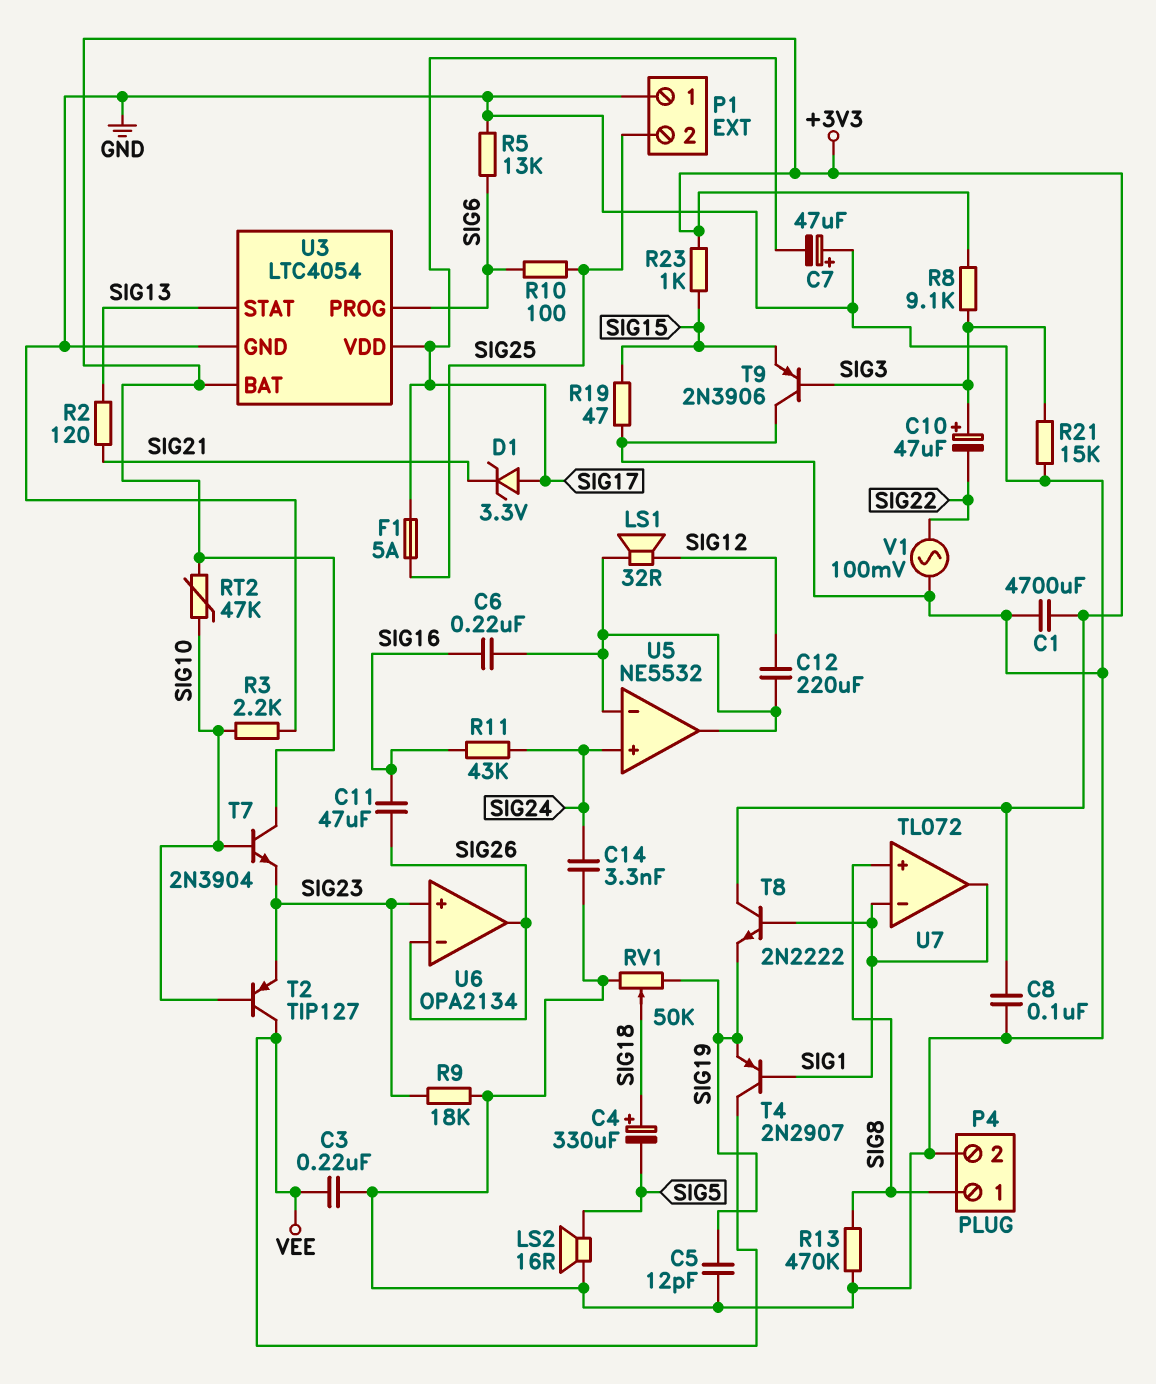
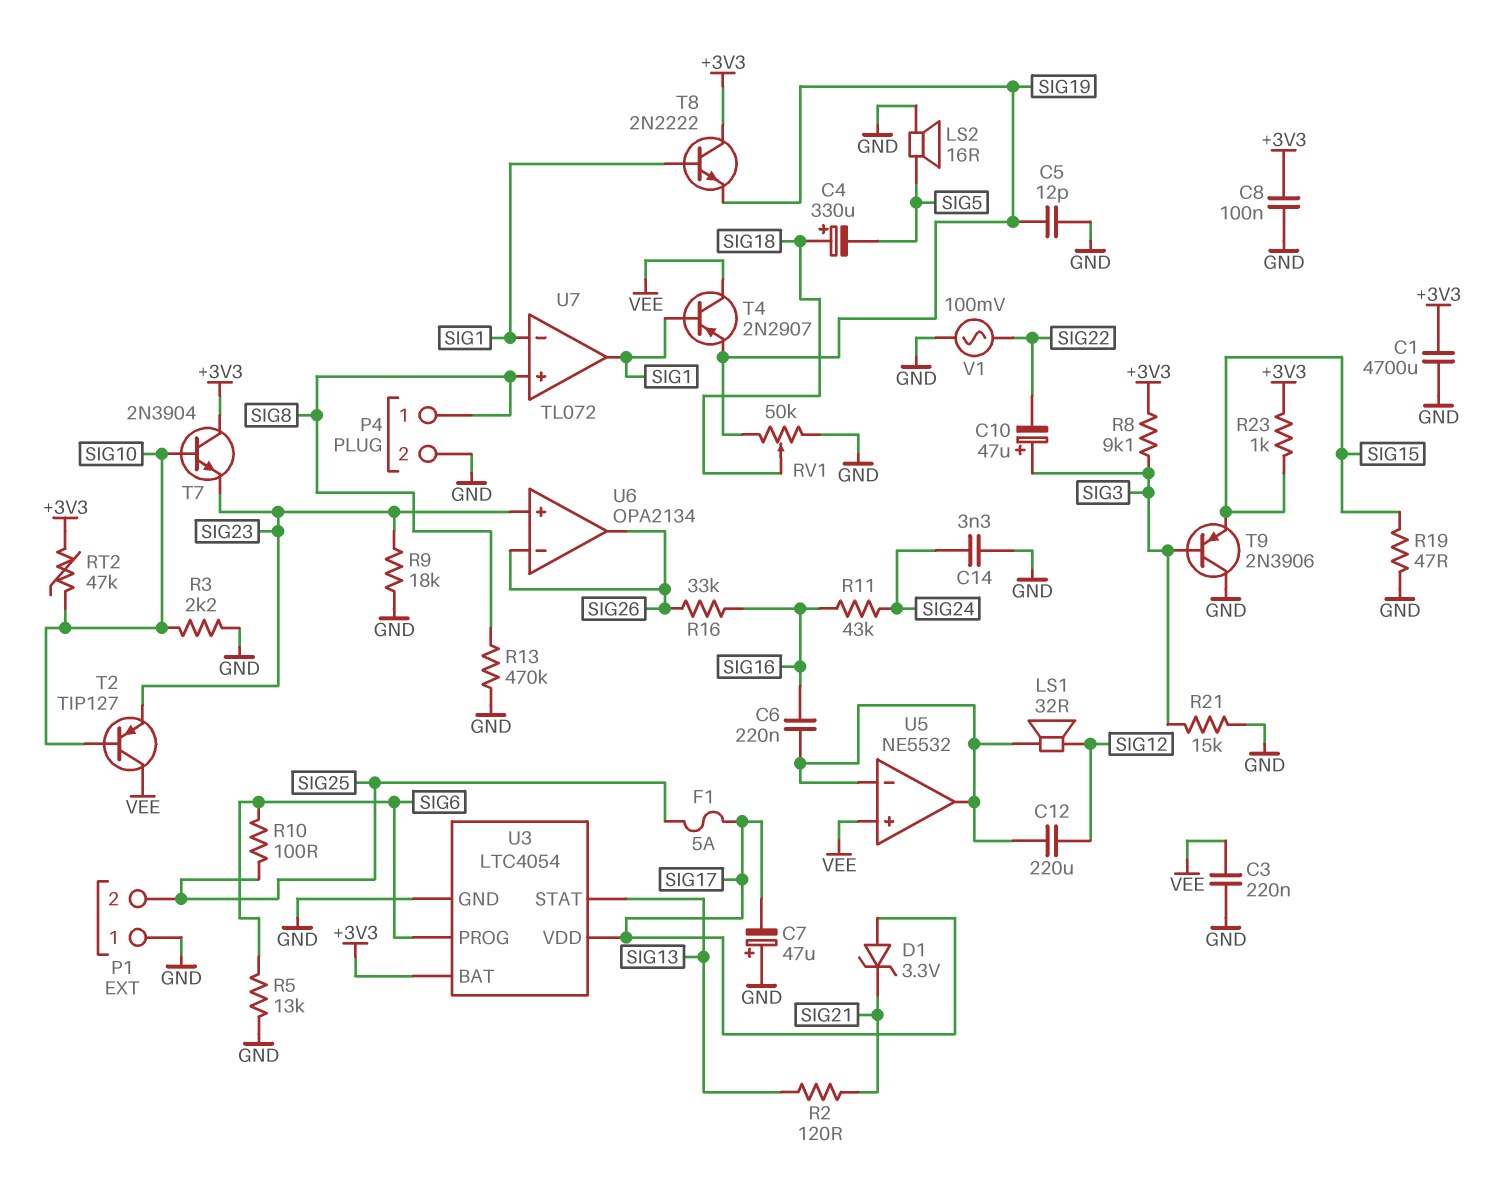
C11: 47uF (SIG16, SIG26) -> none
R16: none -> 33k (SIG16, SIG26)
U5 pin in+: SIG24 -> VEE

